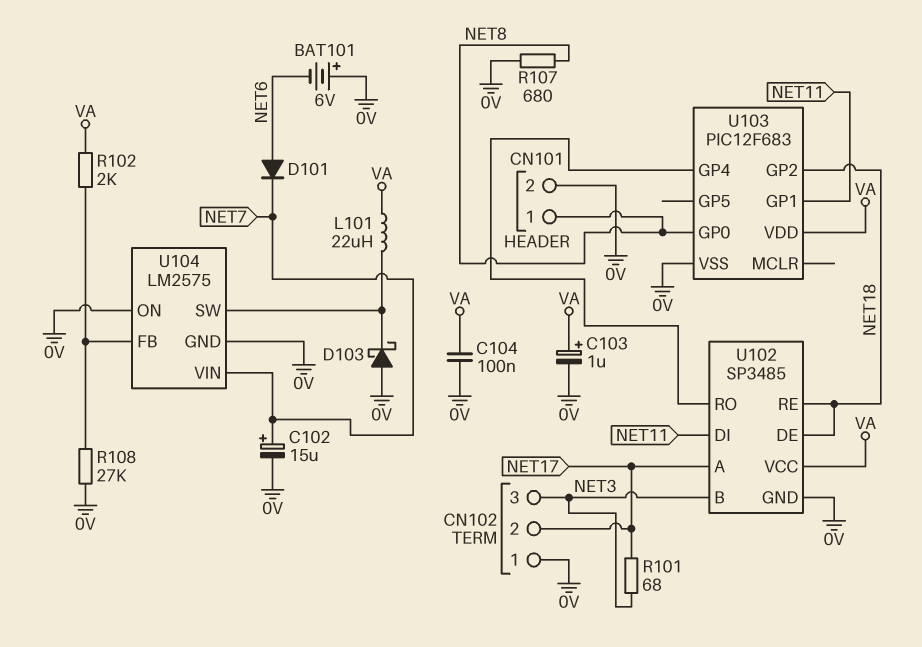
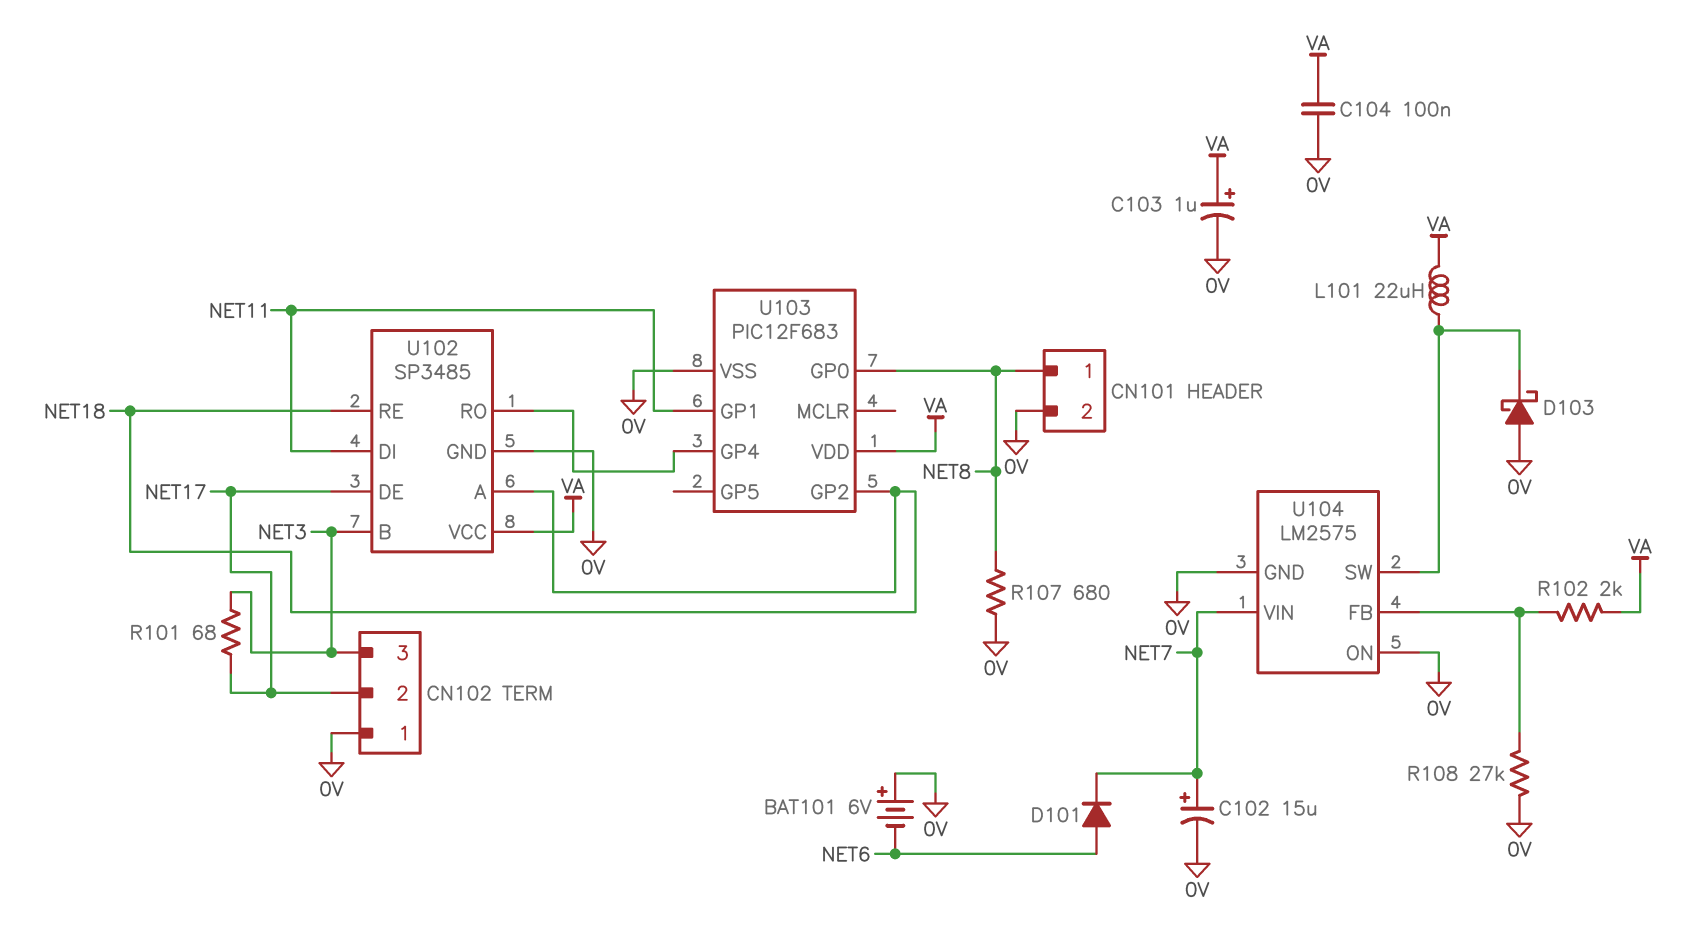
U102 pin A: NET17 -> NET18
U102 pin DE: NET18 -> NET17

